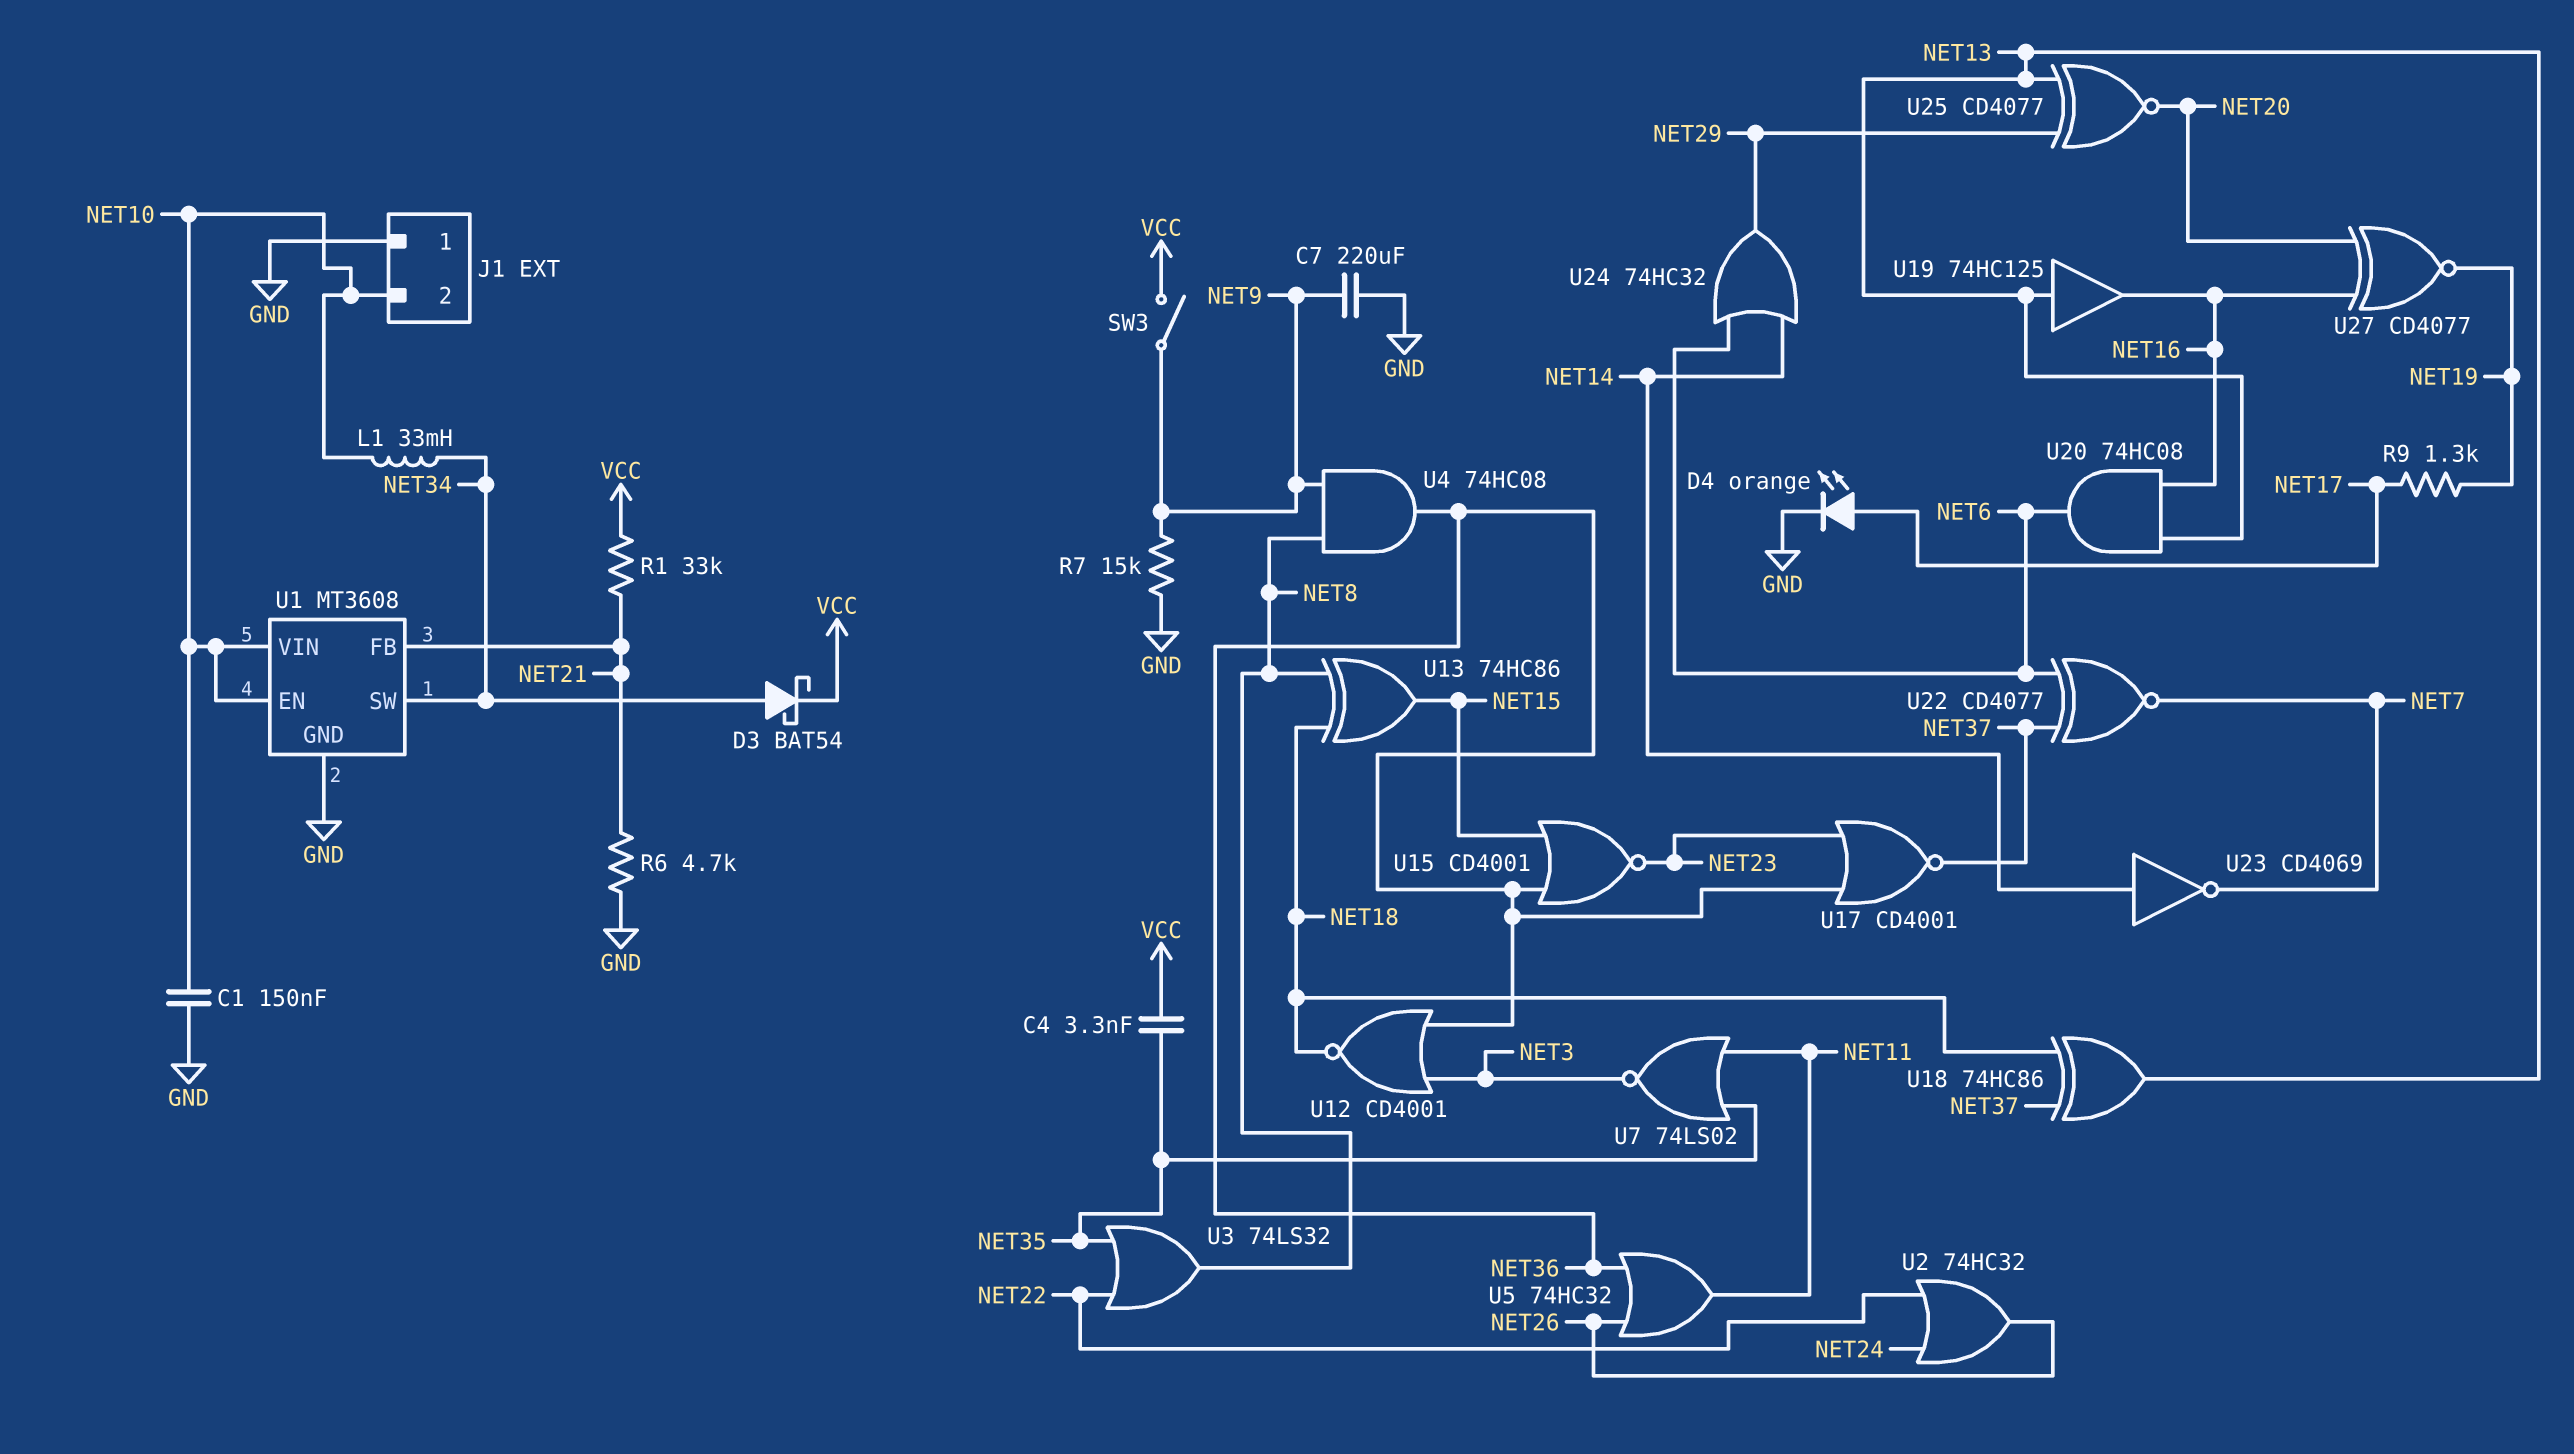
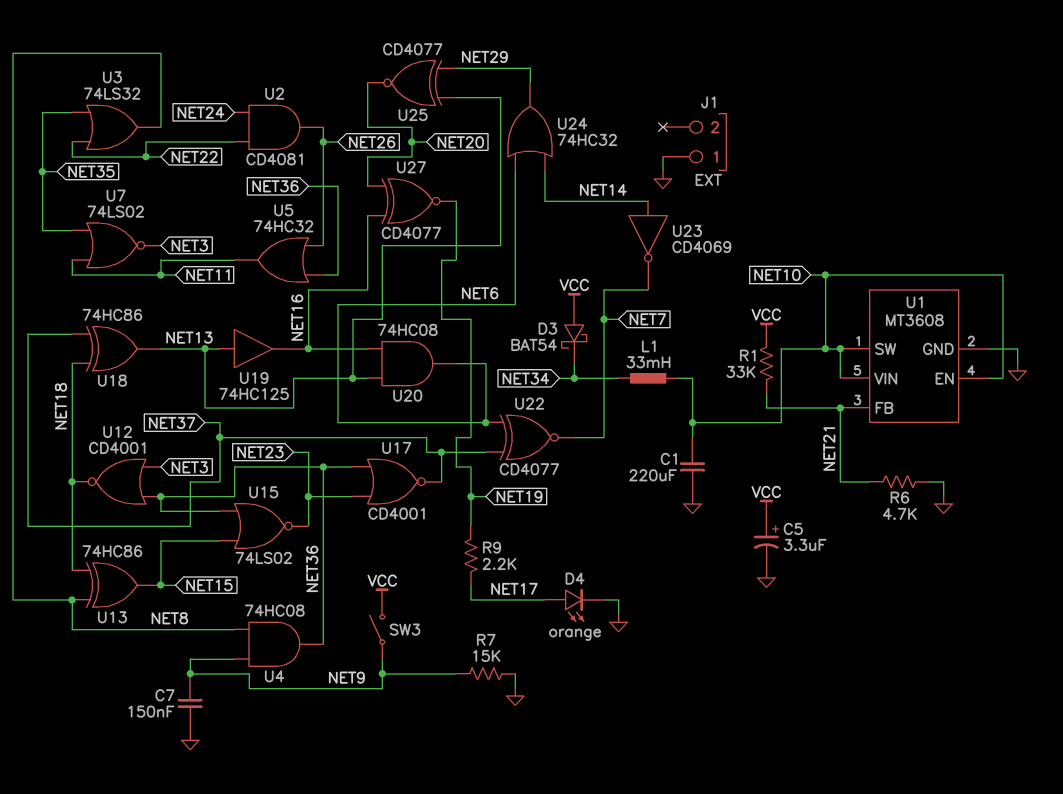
C1: 150nF (GND, NET10) -> 220uF (GND, NET10)
C4: 3.3nF (NET35, VCC) -> none
C5: none -> 3.3uF (plus VCC, minus GND)
C7: 220uF (GND, NET9) -> 150nF (GND, NET9)
D3: schottky BAT54 (A NET34, K VCC) -> schottky BAT54 (A VCC, K NET34)
J1 pin 2: NET10 -> none
R9: 1.3k (NET17, NET19) -> 2.2k (NET17, NET19)
U1 pin SW: NET34 -> NET10
U2: OR 74HC32 (in NET22, in NET24, out NET26) -> AND CD4081 (in NET22, in NET24, out NET26)
U15: NOR CD4001 (in NET15, in NET36, out NET23) -> NOR 74LS02 (in NET15, in NET36, out NET23)

